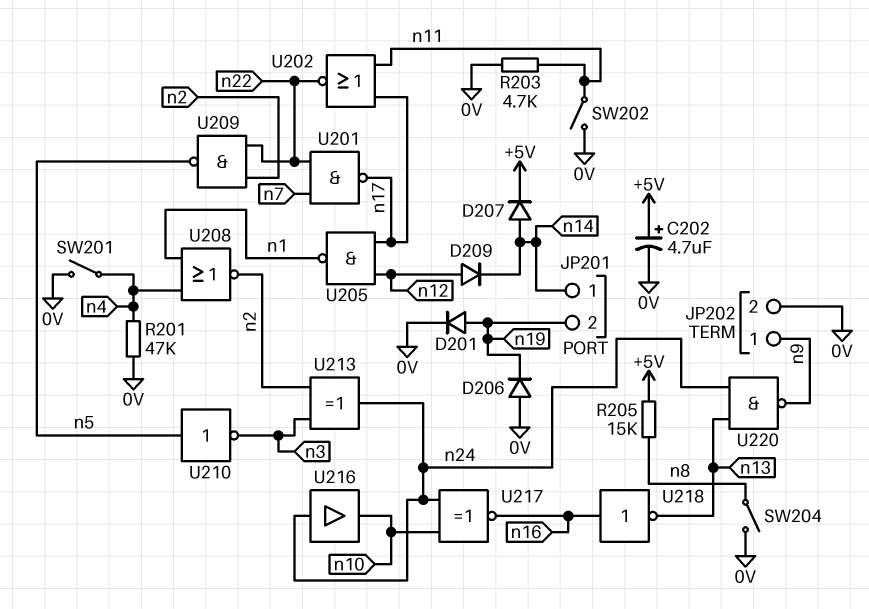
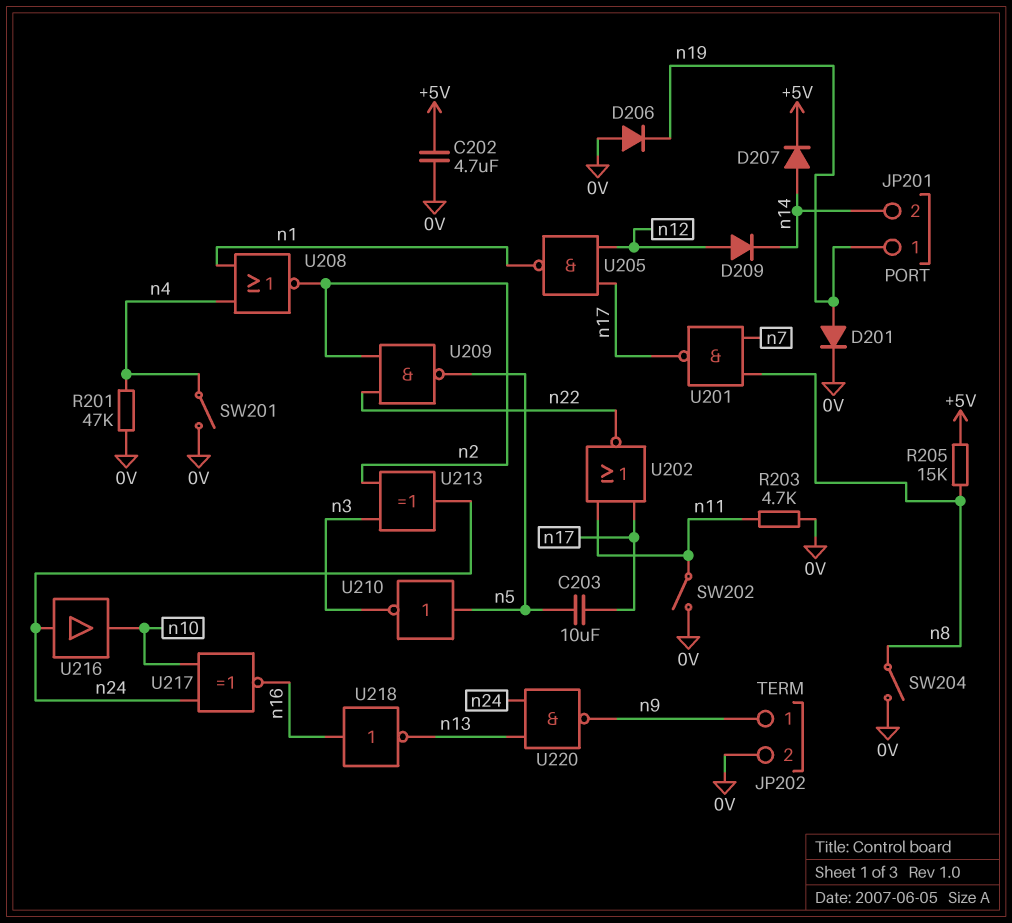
C202: 4.7uF (plus +5V, minus 0V) -> 4.7uF (+5V, 0V)
C203: none -> 10uF (n5, n17)
JP201 pin 1: n14 -> n19
JP201 pin 2: n19 -> n14
U201: NAND (in n7, in n22, out n17) -> NAND (in n7, in n8, out n17)

